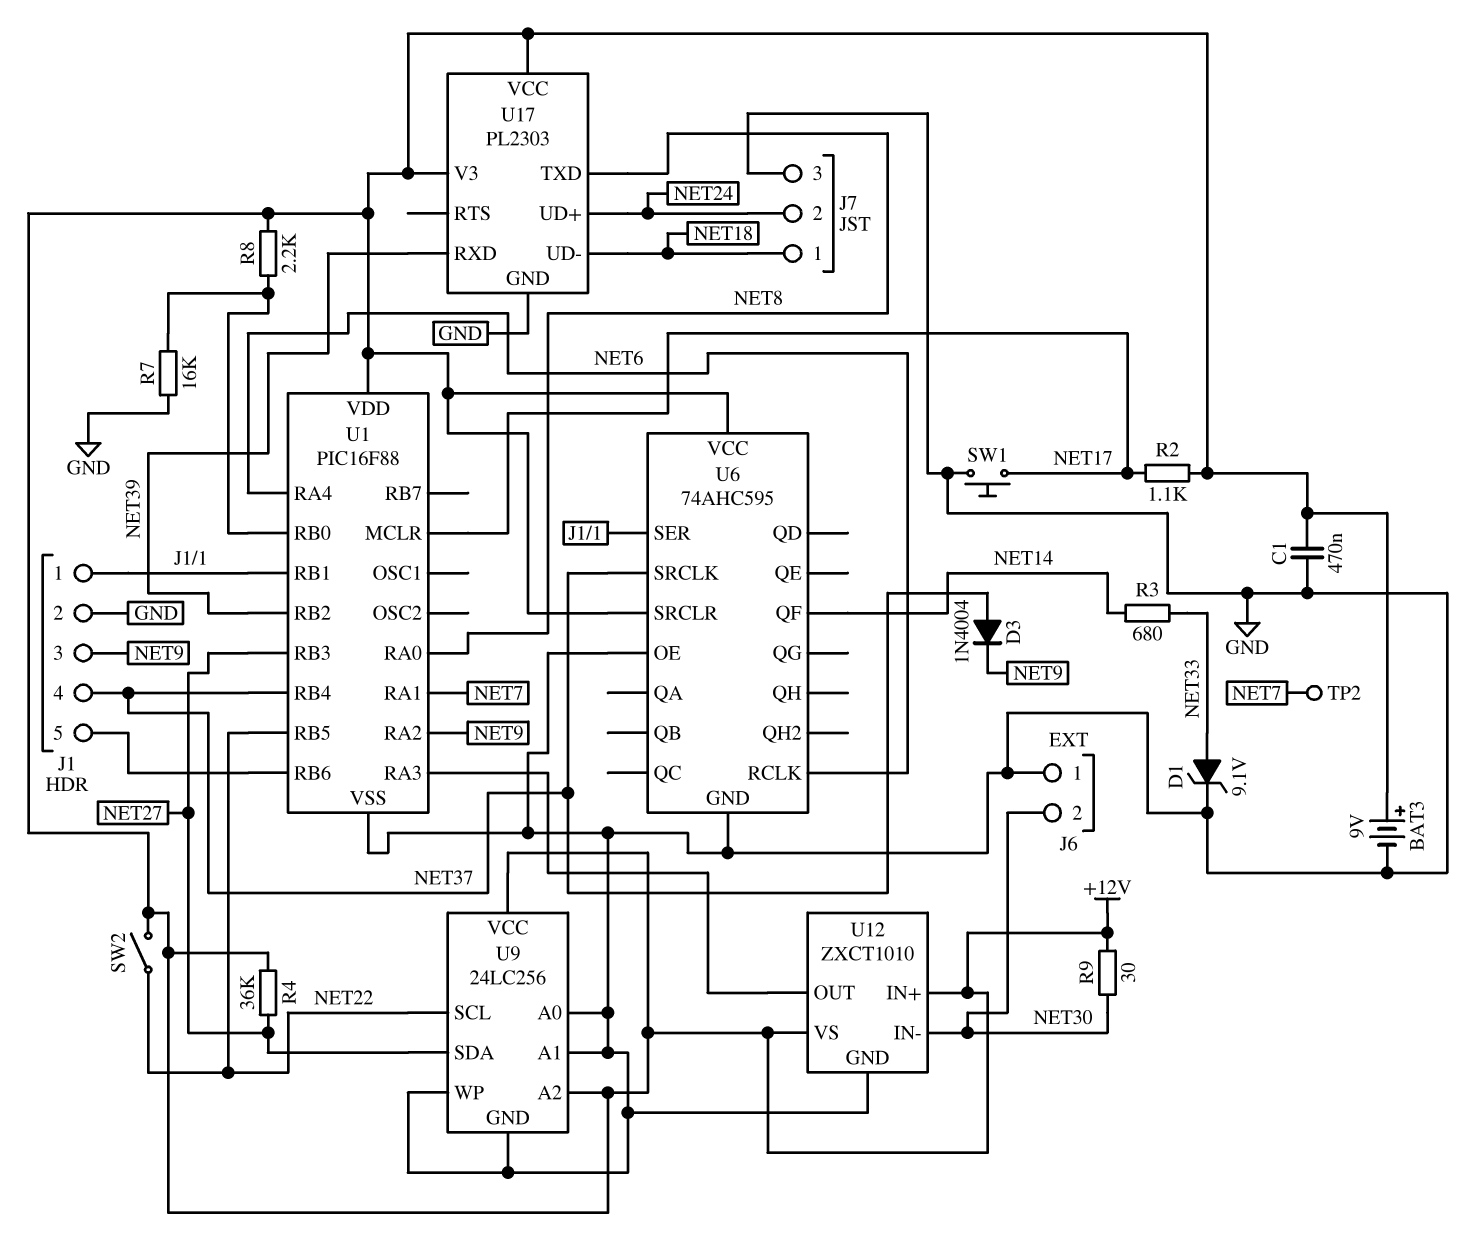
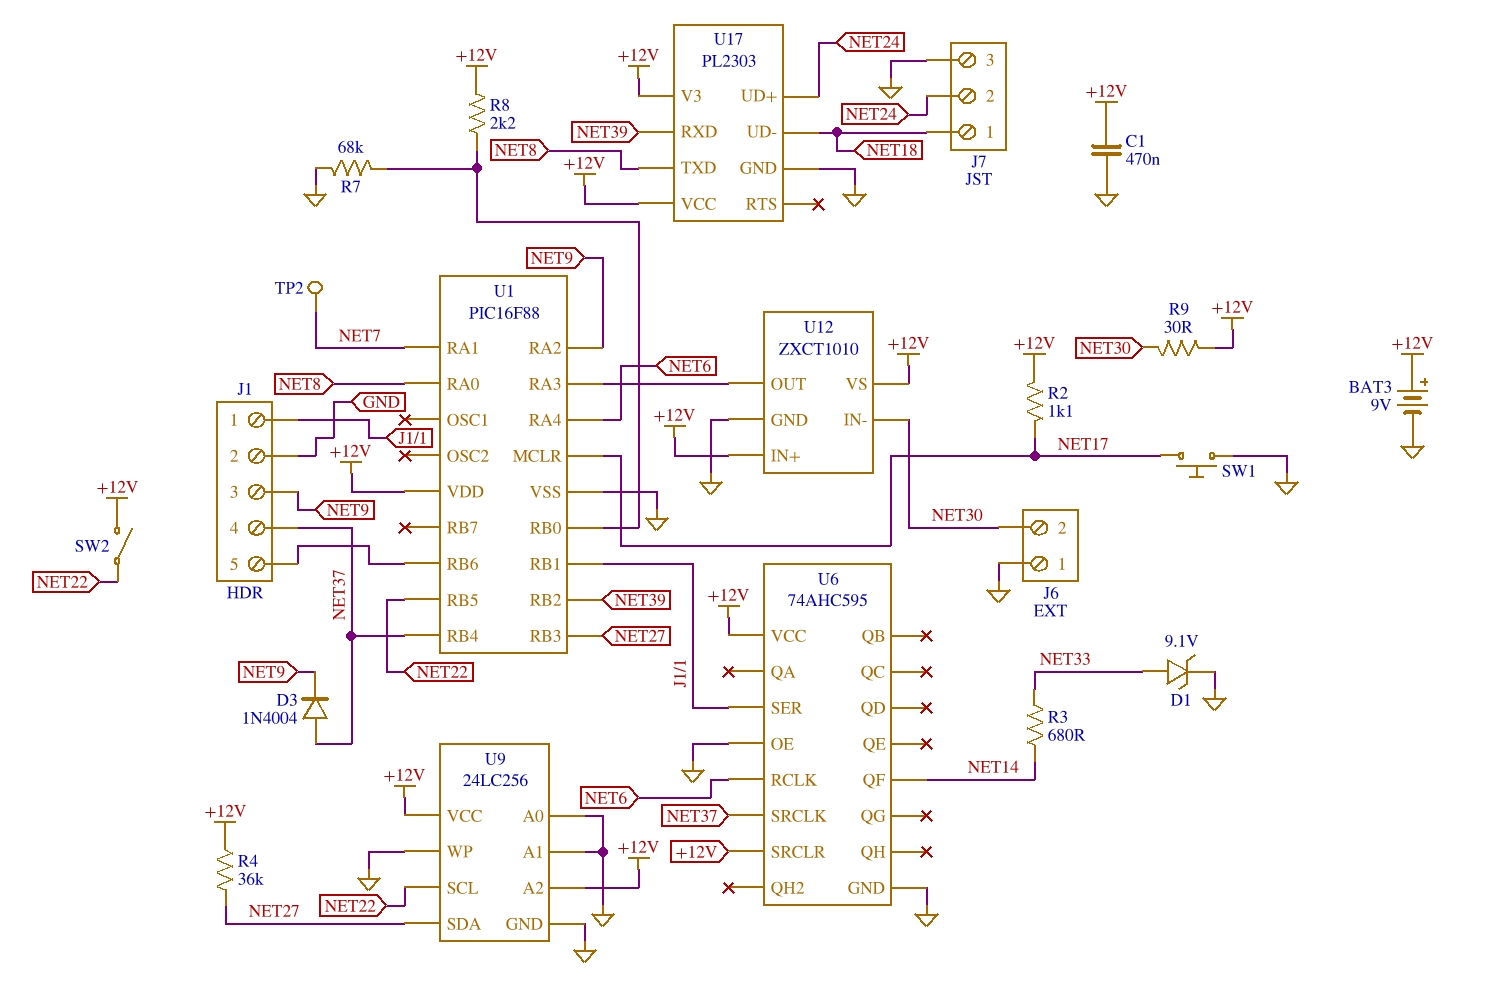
R7: 16k (GND, U1/RB0) -> 68k (GND, U1/RB0)

